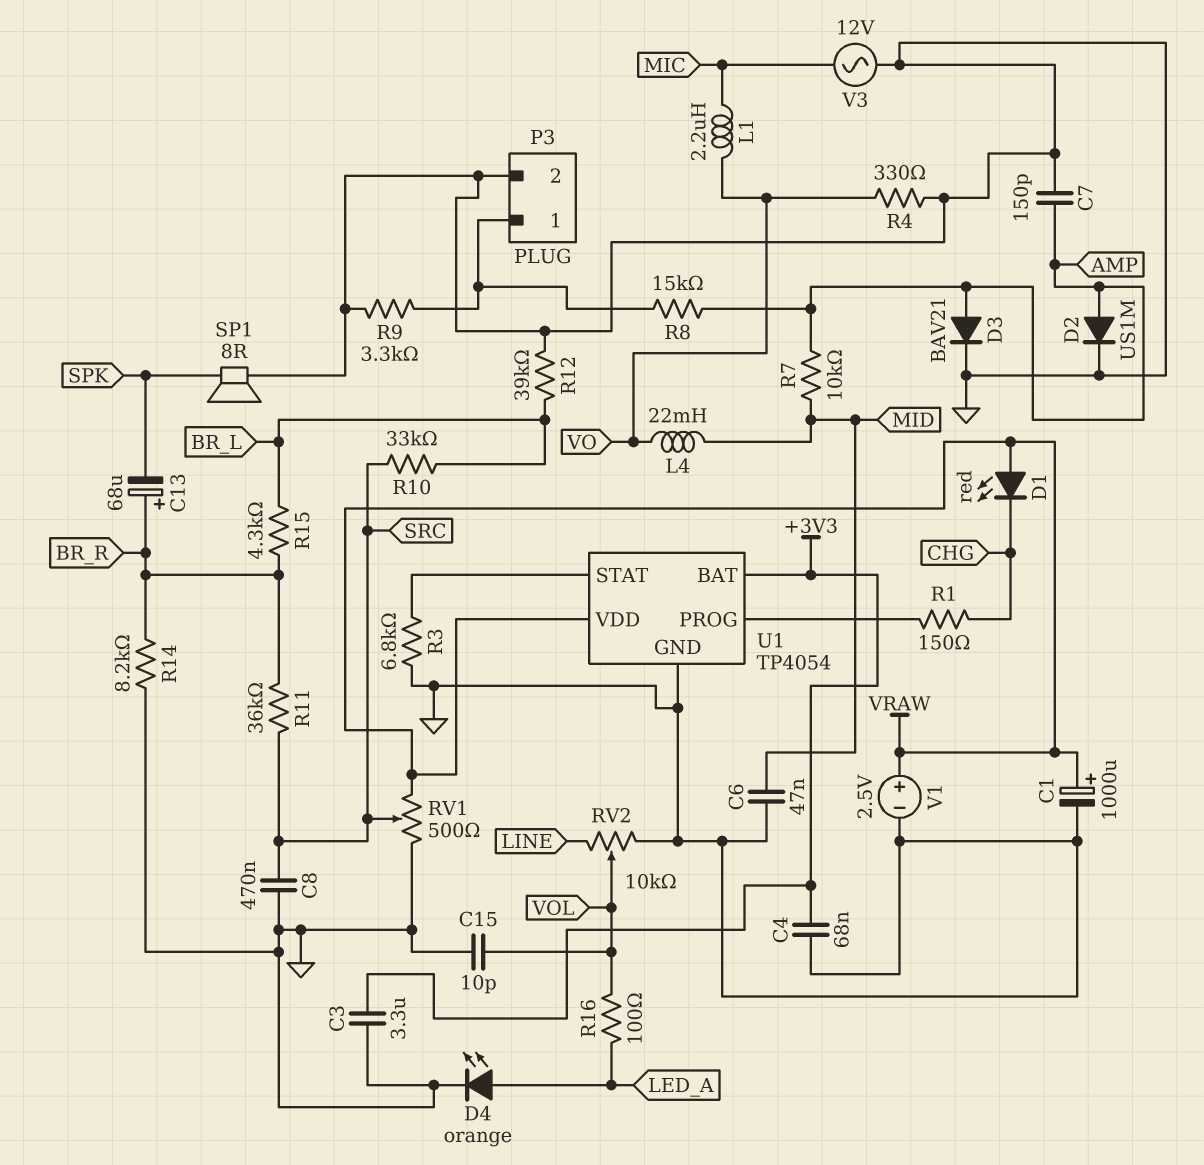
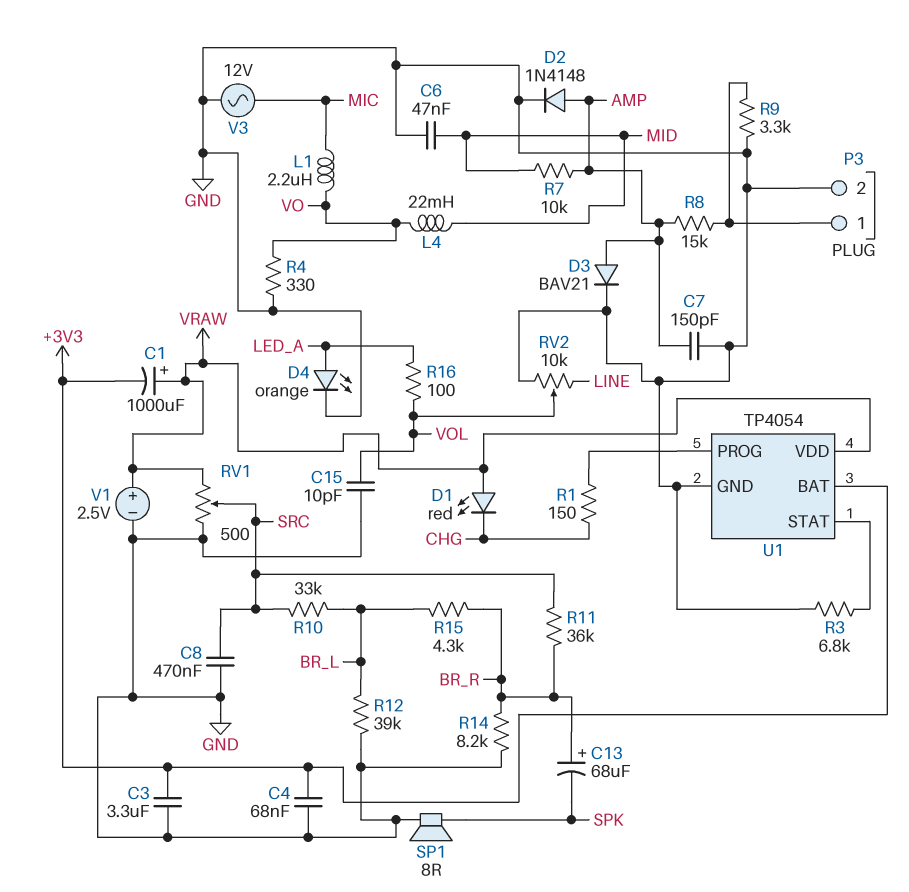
C1: 1000uF (plus VRAW, minus GND) -> 1000uF (plus VRAW, minus +3V3)
D2: diode US1M (A AMP, K GND) -> diode 1N4148 (A AMP, K GND)

